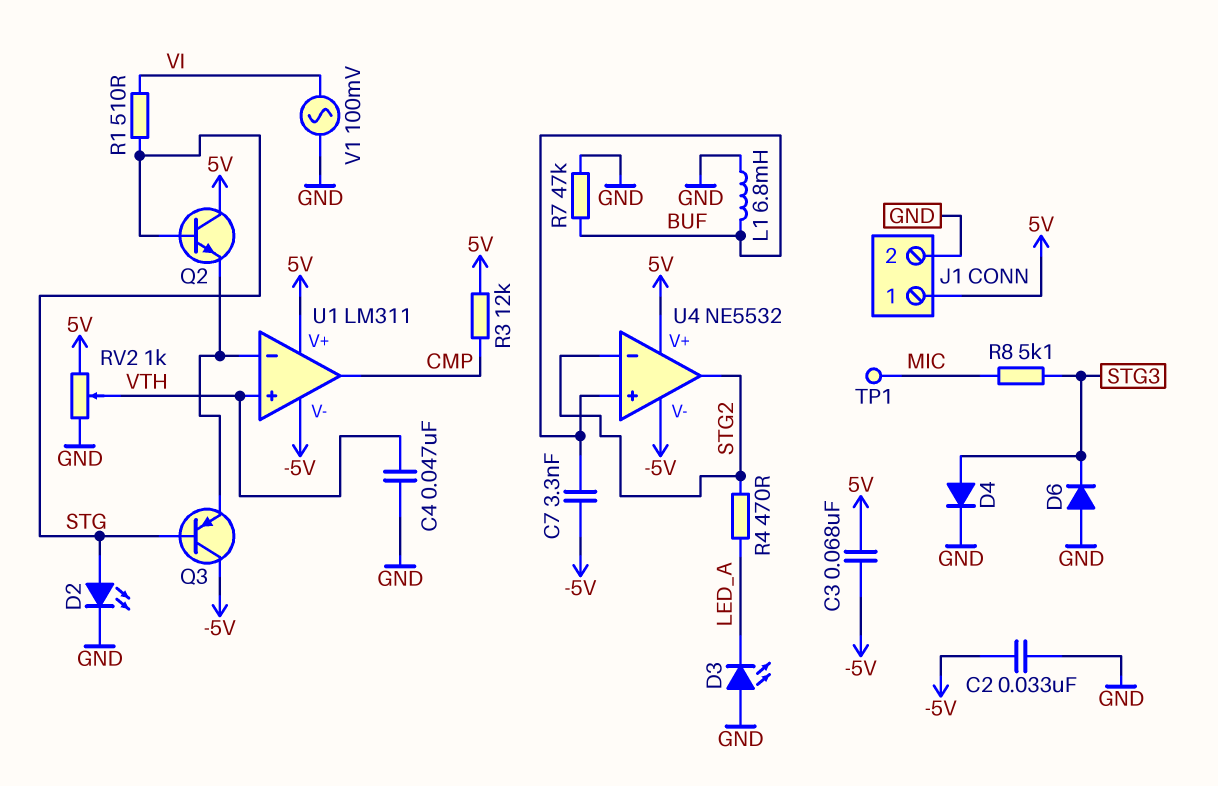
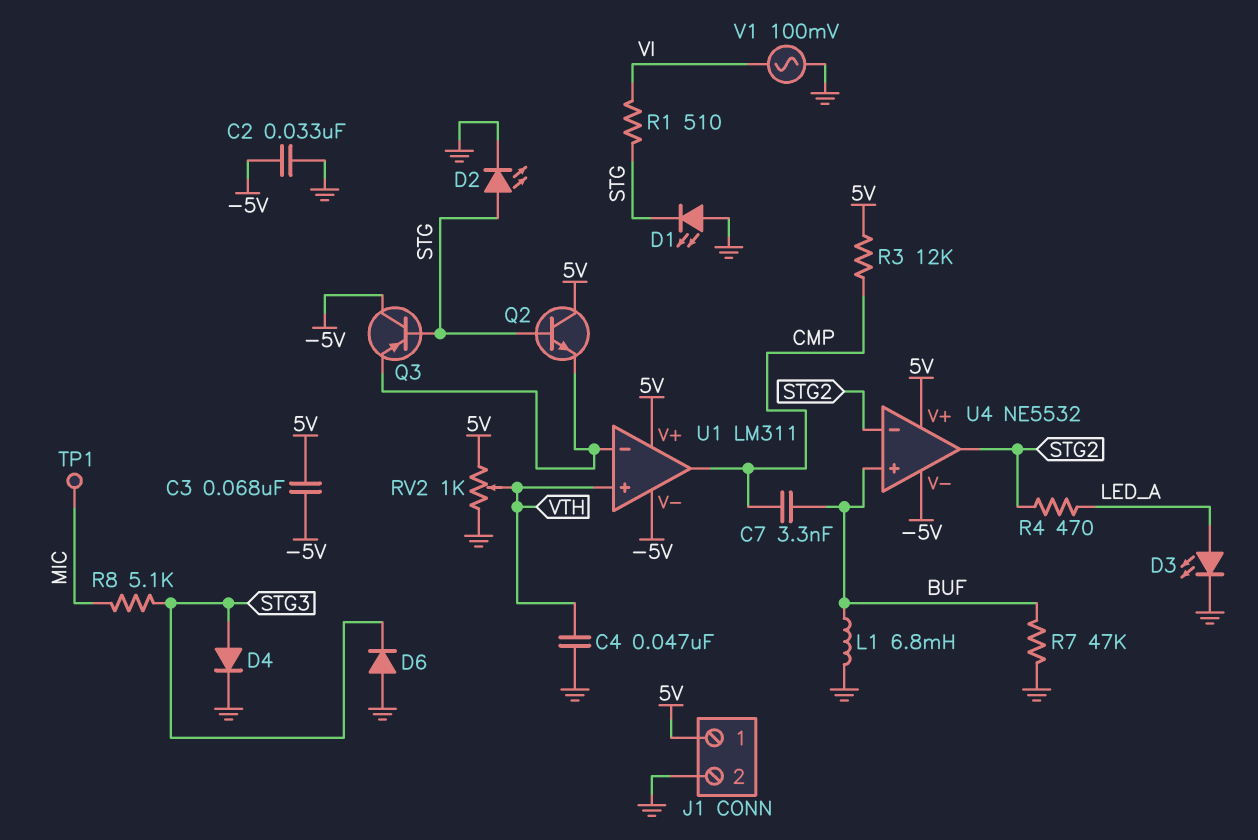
C7: 3.3nF (-5V, BUF) -> 3.3nF (BUF, CMP)
D1: none -> LED (A GND, K STG)
D3: LED (A GND, K LED_A) -> LED (A LED_A, K GND)

